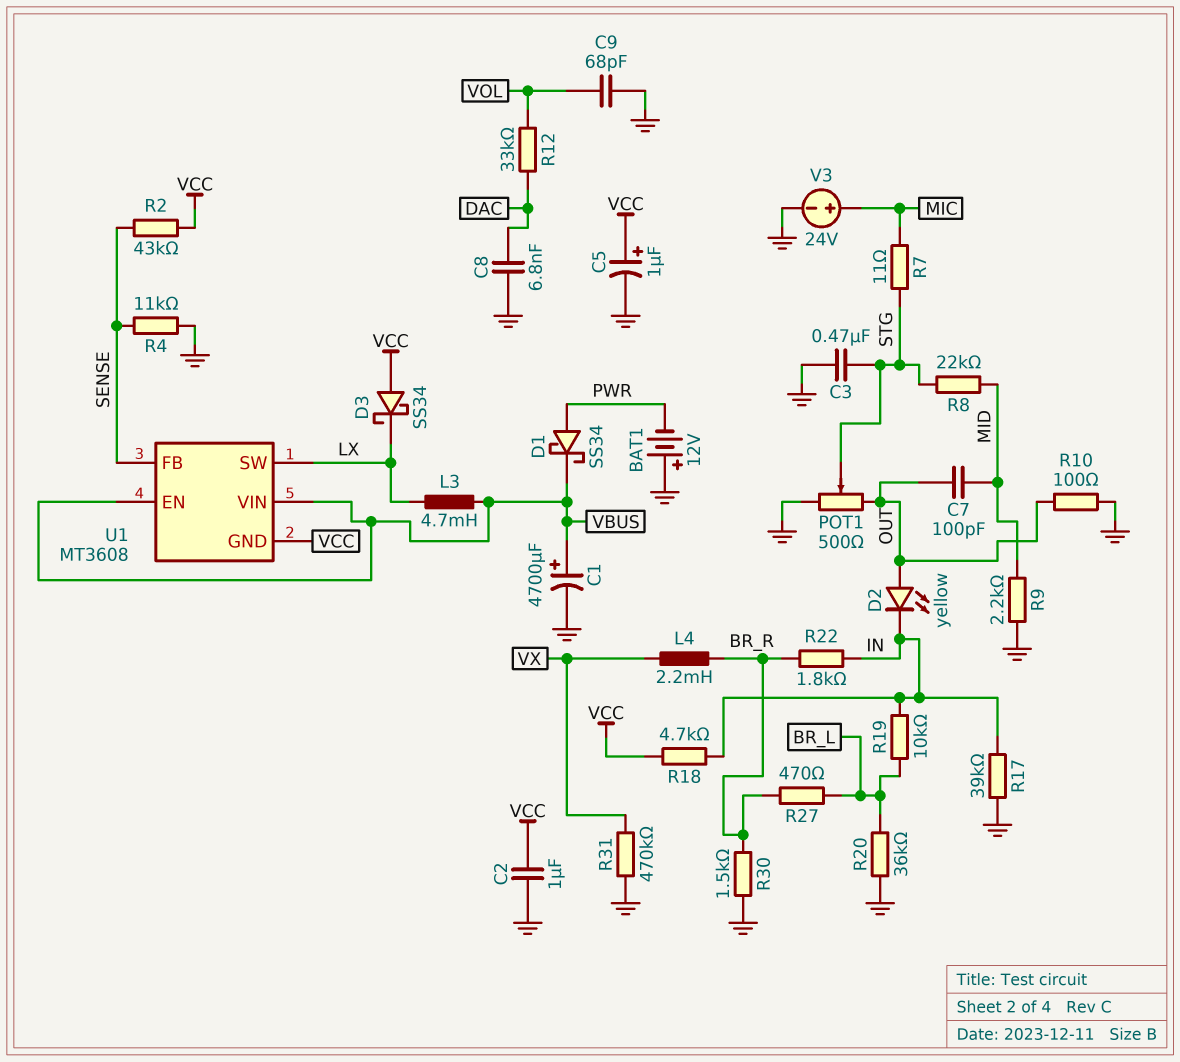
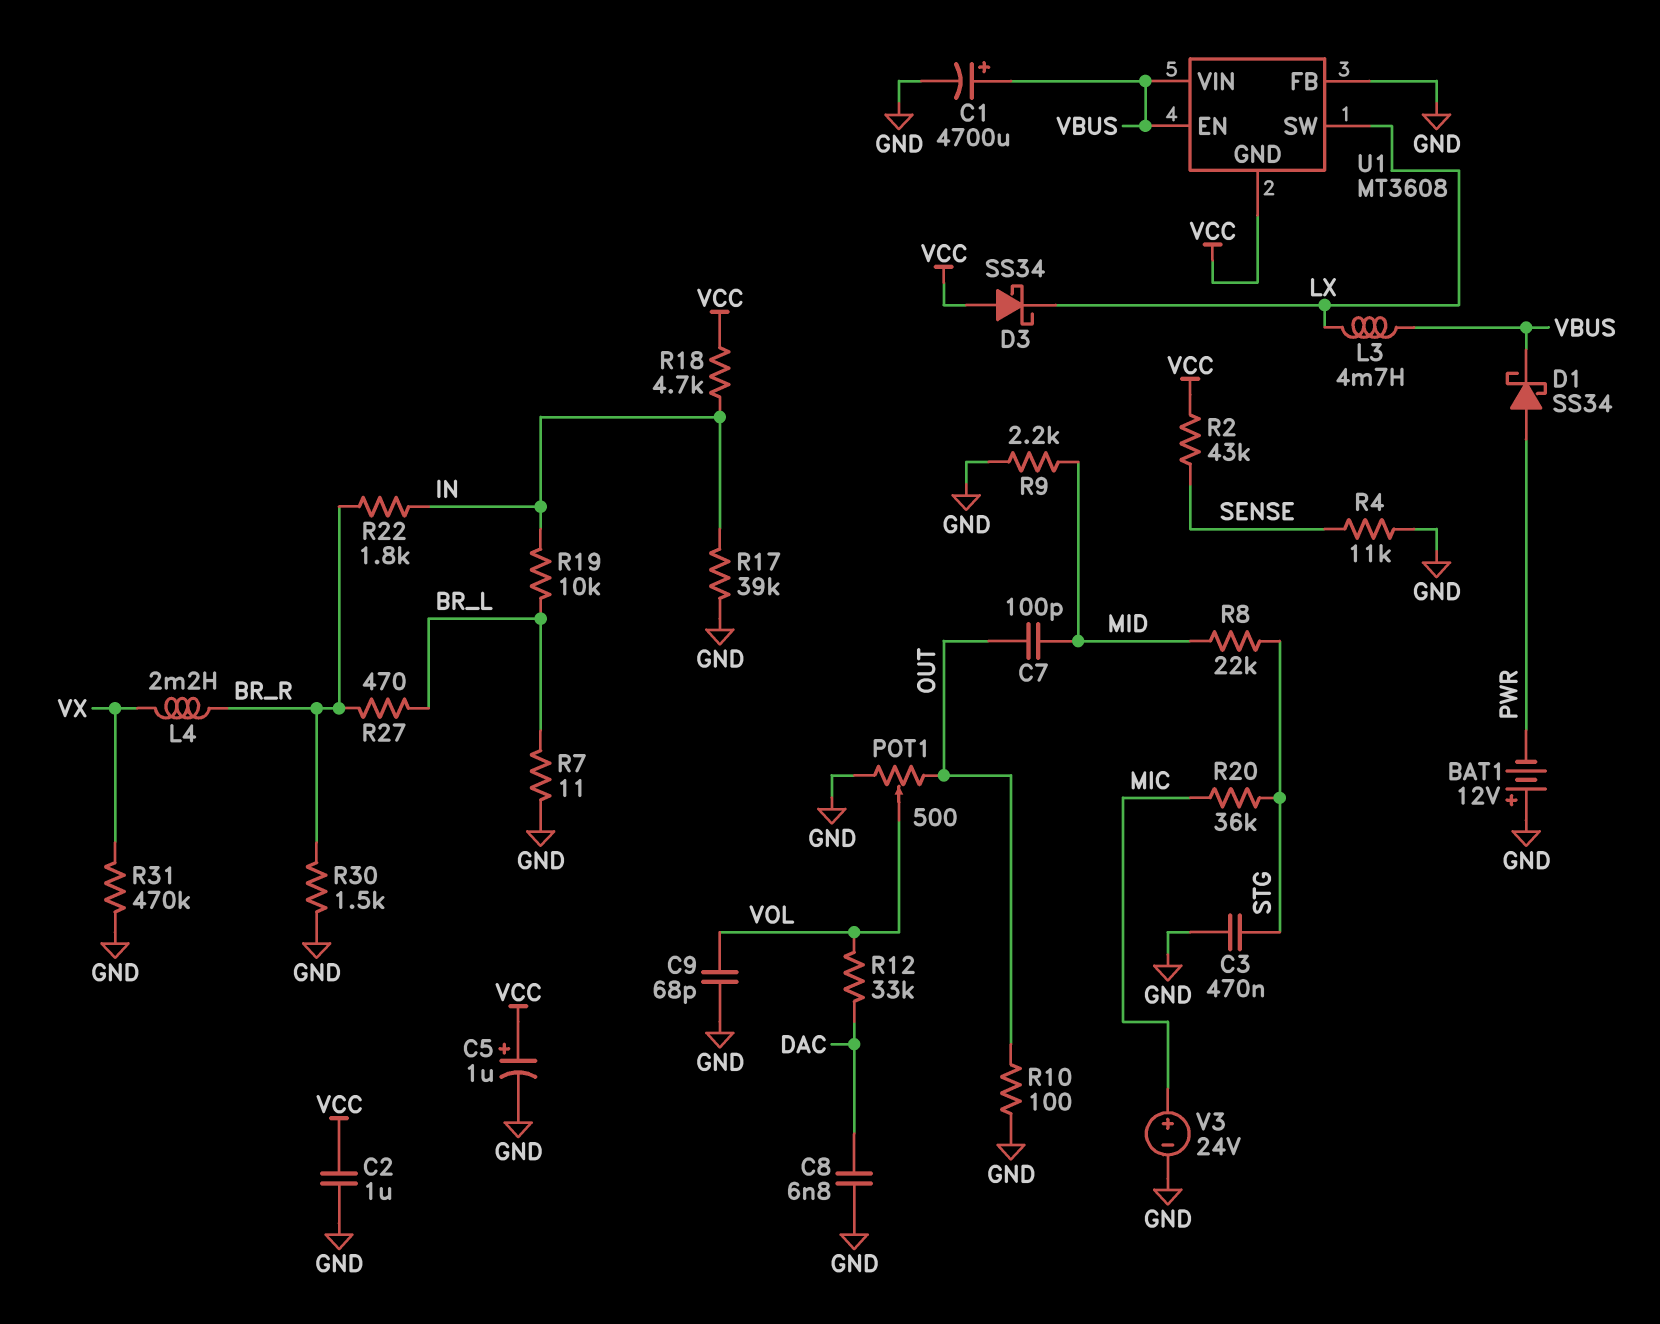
D2: LED yellow (A OUT, K IN) -> none
POT1: 500 (GND, OUT, wiper STG) -> 500 (GND, OUT, wiper VOL)
R7: 11 (MIC, STG) -> 11 (BR_L, GND)
R20: 36k (BR_L, GND) -> 36k (MIC, STG)
U1 pin FB: SENSE -> GND

